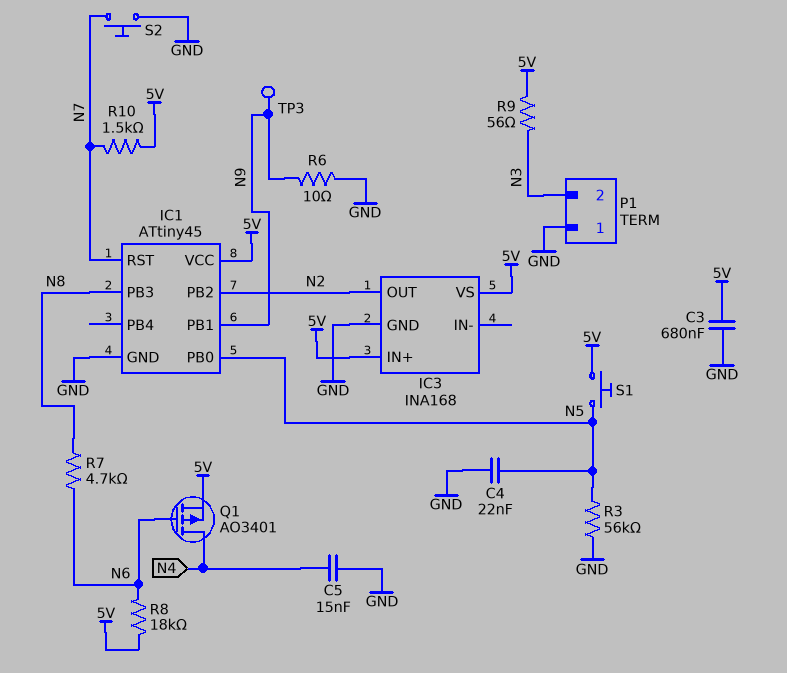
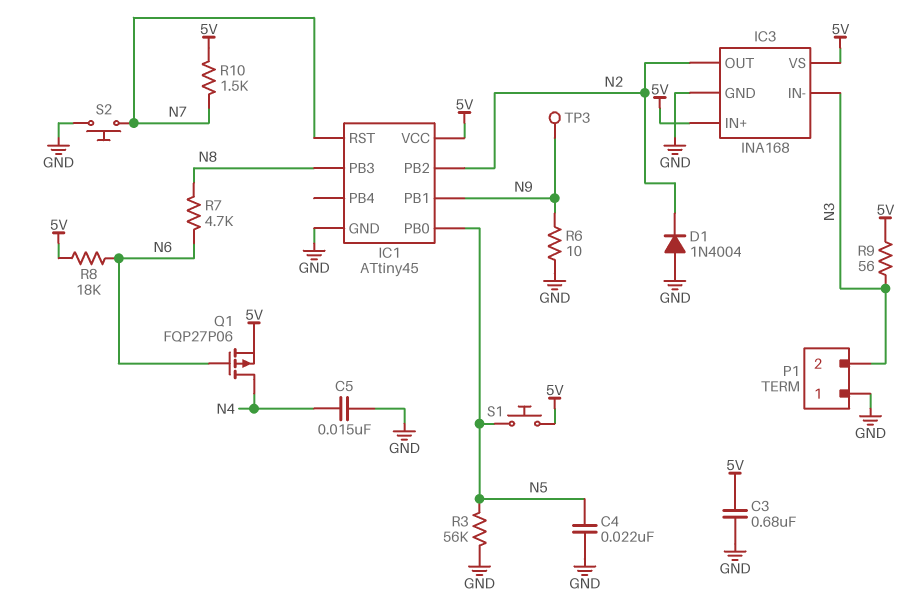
D1: none -> diode 1N4004 (A GND, K N2)
IC3 pin IN-: none -> N3
Q1: PMOS AO3401 (G N6, D N4, S 5V) -> PMOS FQP27P06 (G N6, D N4, S 5V)

